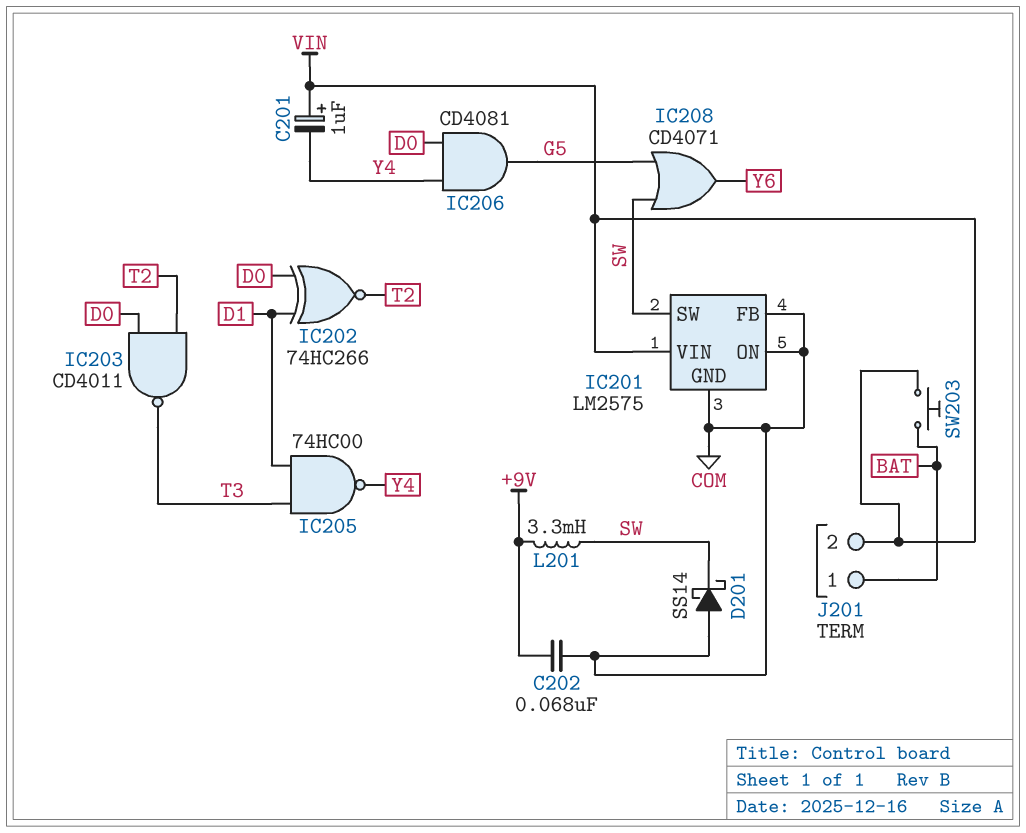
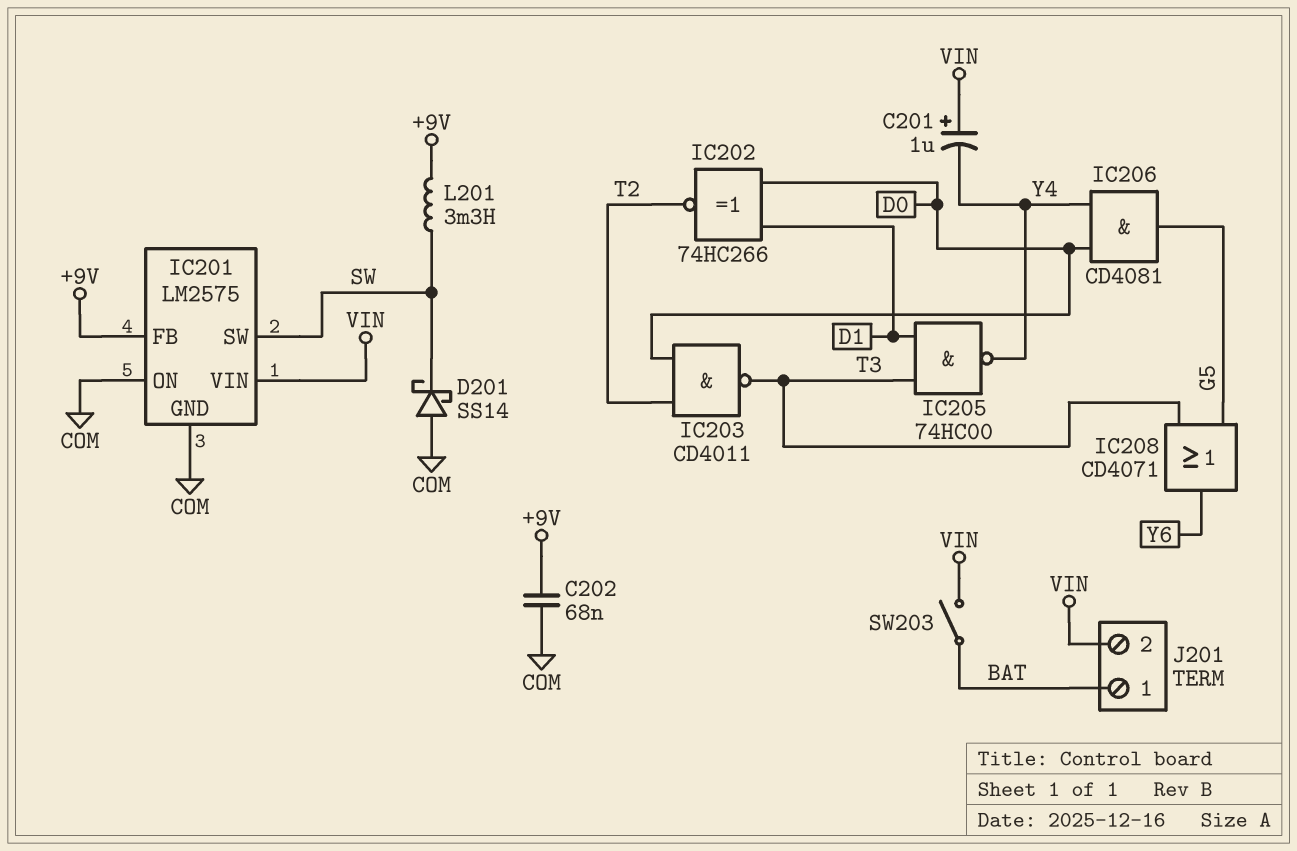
IC201 pin FB: COM -> +9V
IC208: OR CD4071 (in G5, in SW, out Y6) -> OR CD4071 (in G5, in T3, out Y6)
SW203: button (BAT, VIN) -> switch (BAT, VIN)

